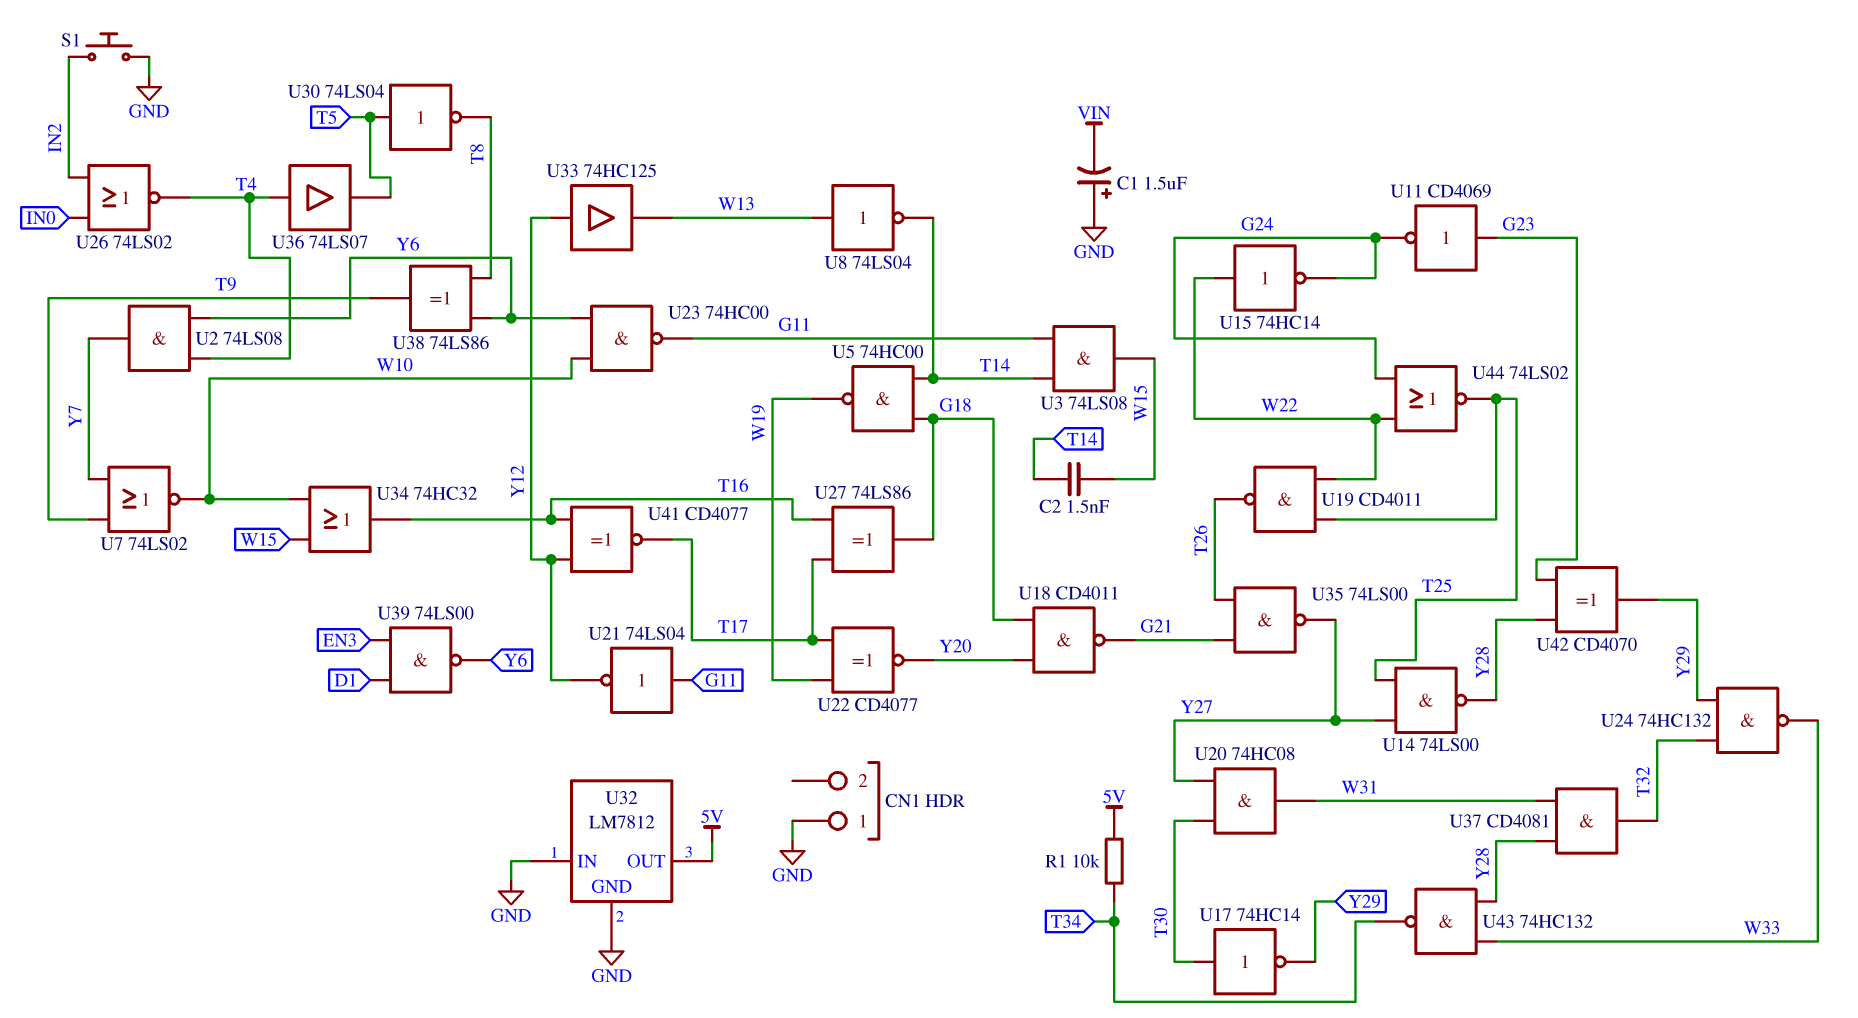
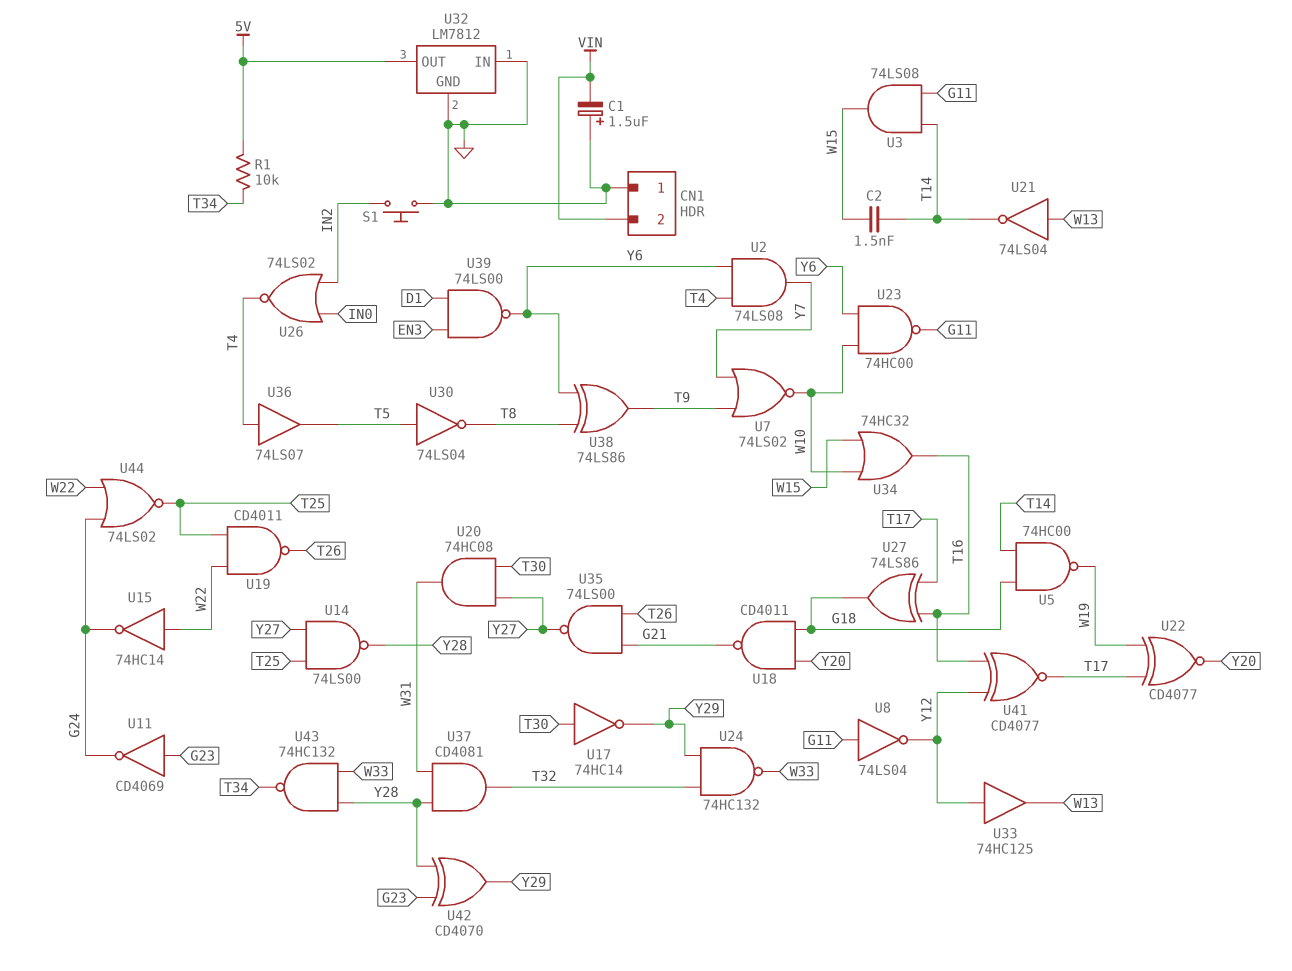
CN1 pin 2: none -> VIN
U8: NOT 74LS04 (in W13, out T14) -> NOT 74LS04 (in G11, out Y12)
U21: NOT 74LS04 (in G11, out Y12) -> NOT 74LS04 (in W13, out T14)

